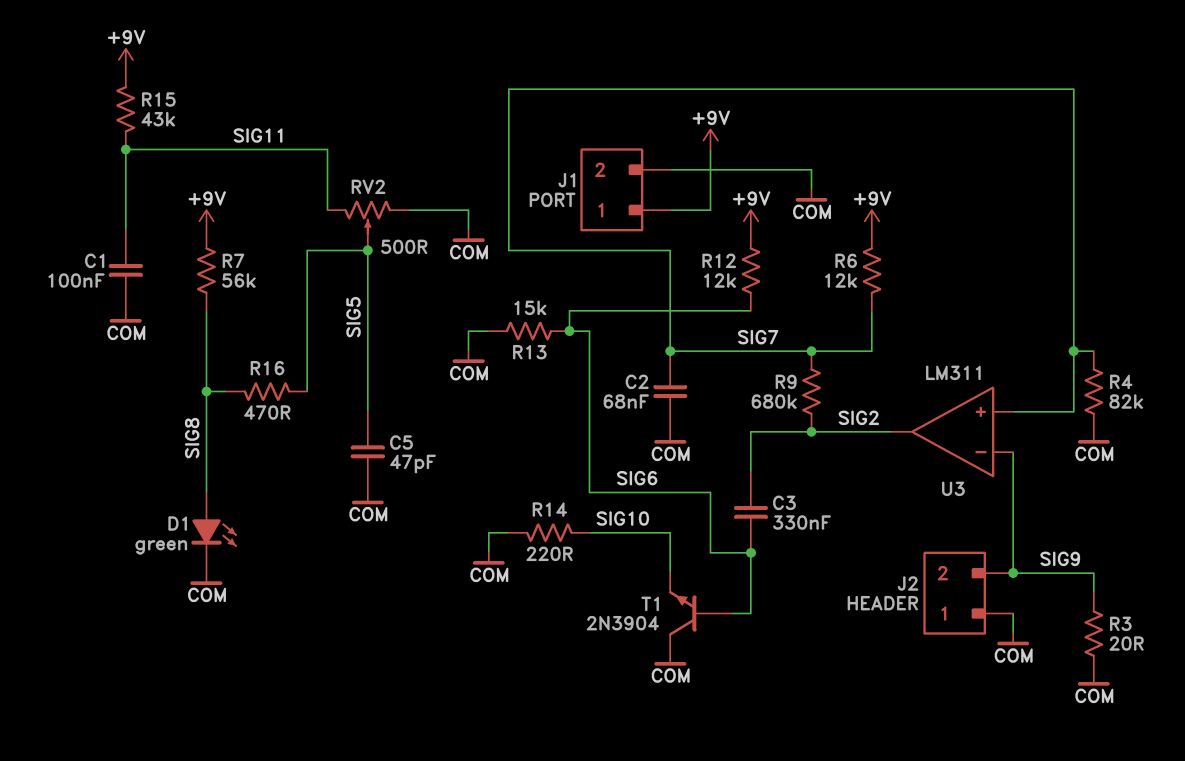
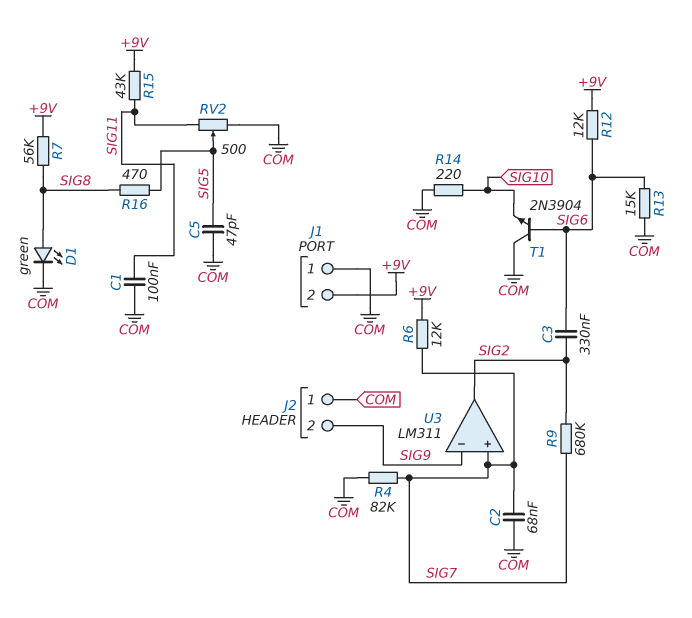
J1 pin 1: +9V -> COM
J1 pin 2: COM -> +9V
R3: 20 (COM, SIG9) -> none

